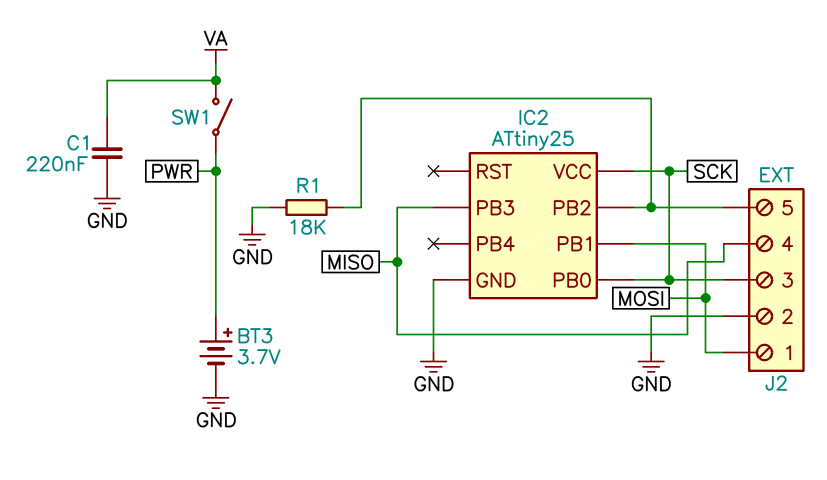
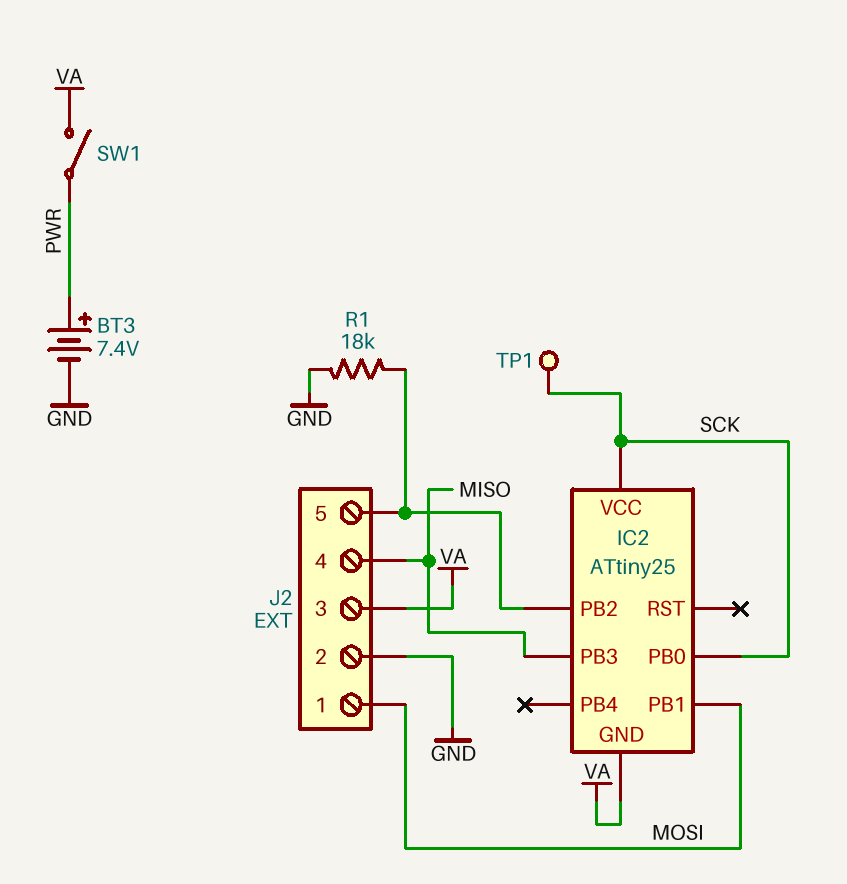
BT3: 3.7V (plus PWR, minus GND) -> 7.4V (plus PWR, minus GND)
C1: 220nF (GND, VA) -> none
IC2 pin GND: GND -> VA
J2 pin 3: SCK -> VA
TP1: none -> test point (SCK)

